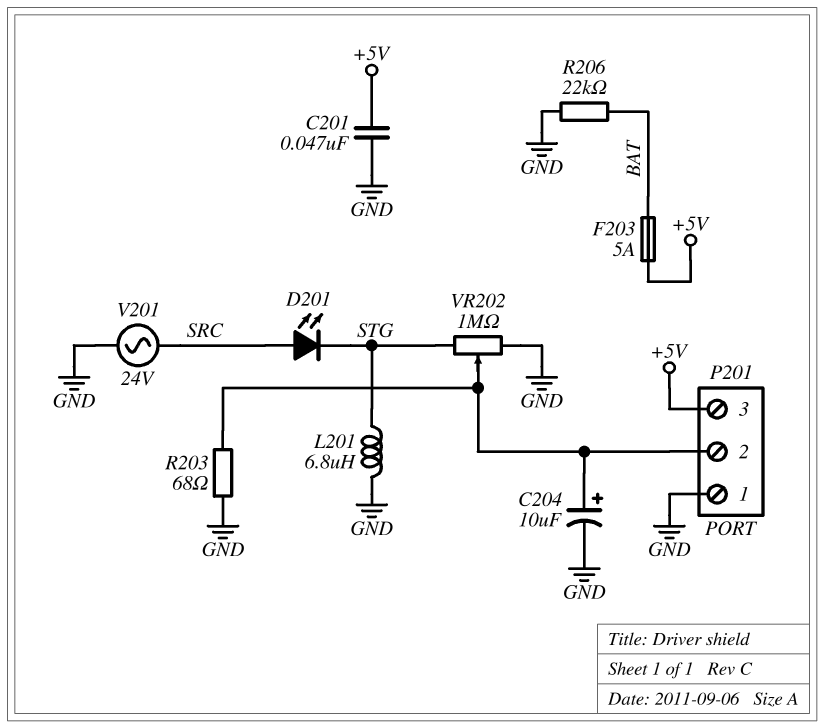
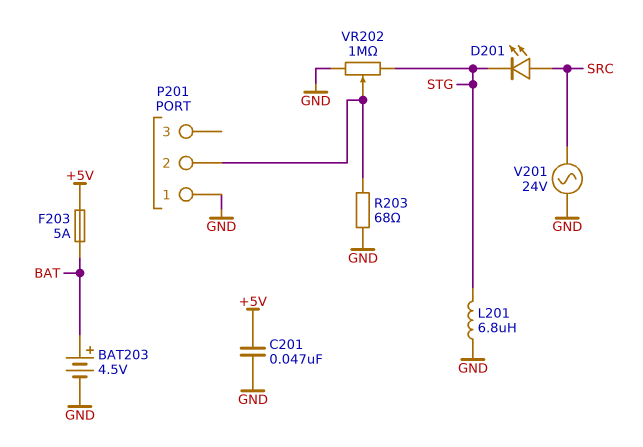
BAT203: none -> 4.5V (plus BAT, minus GND)
C204: 10uF (plus P201/2, minus GND) -> none
P201 pin 3: +5V -> none
R206: 22k (BAT, GND) -> none

